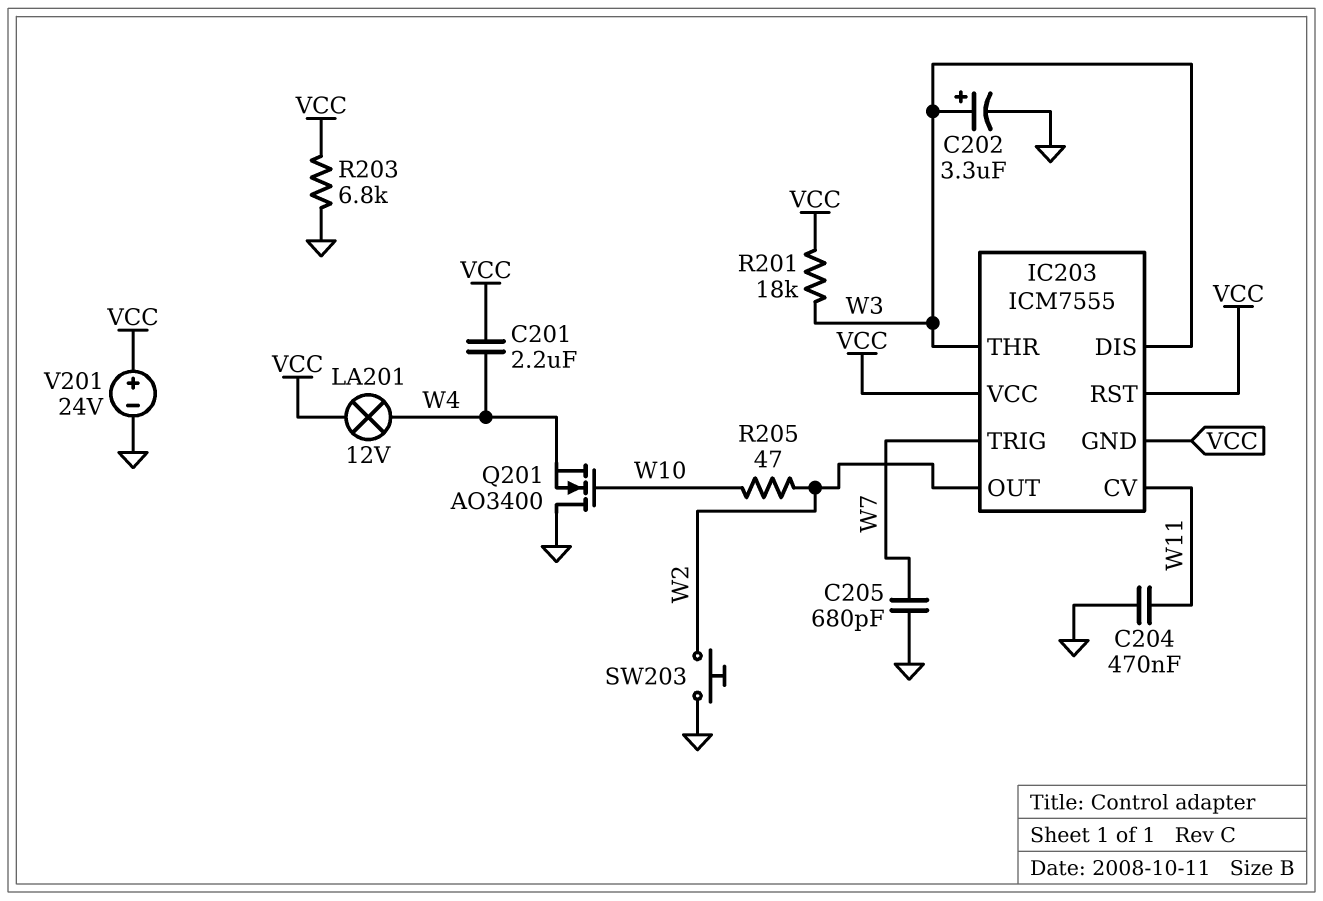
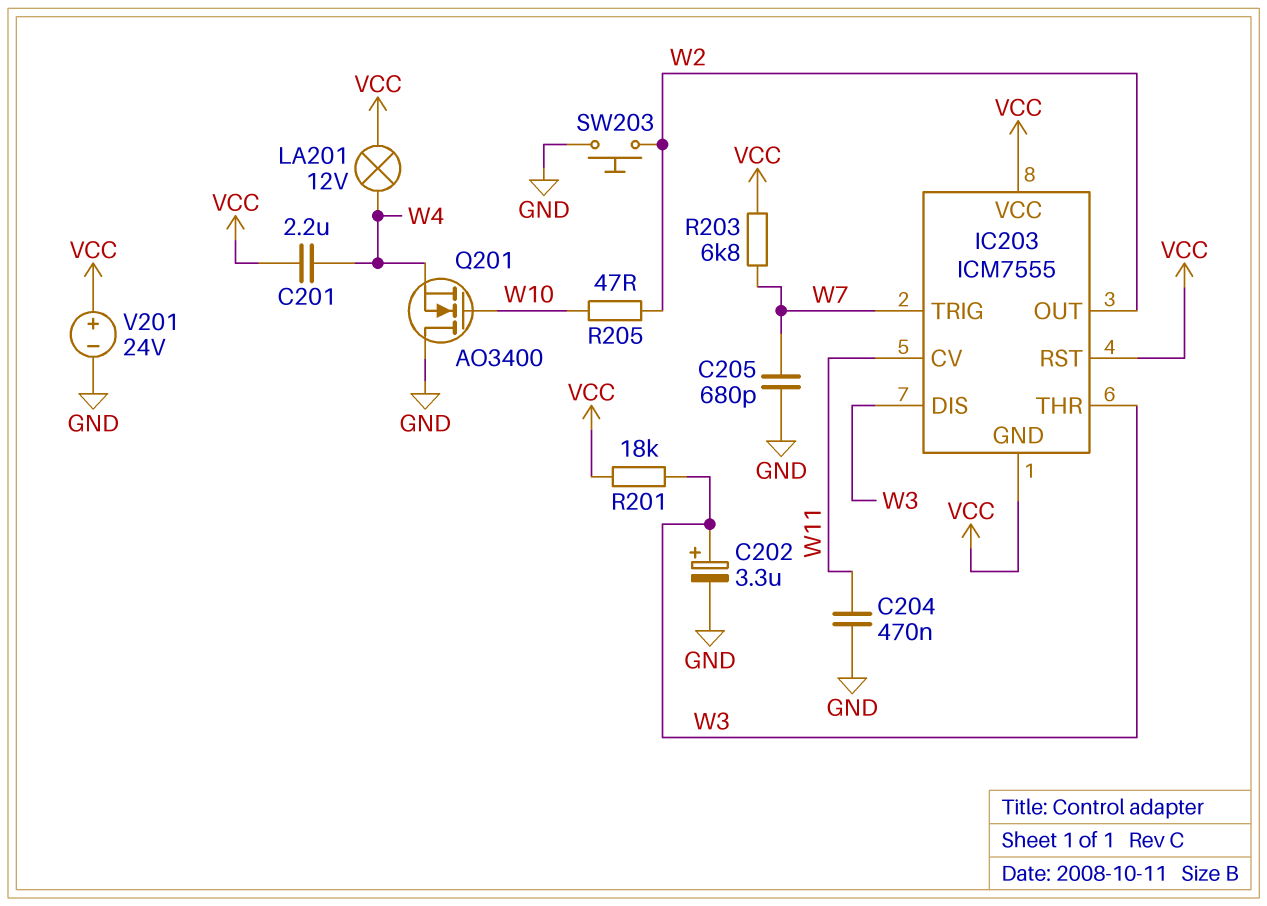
R203: 6.8k (GND, VCC) -> 6.8k (VCC, W7)

